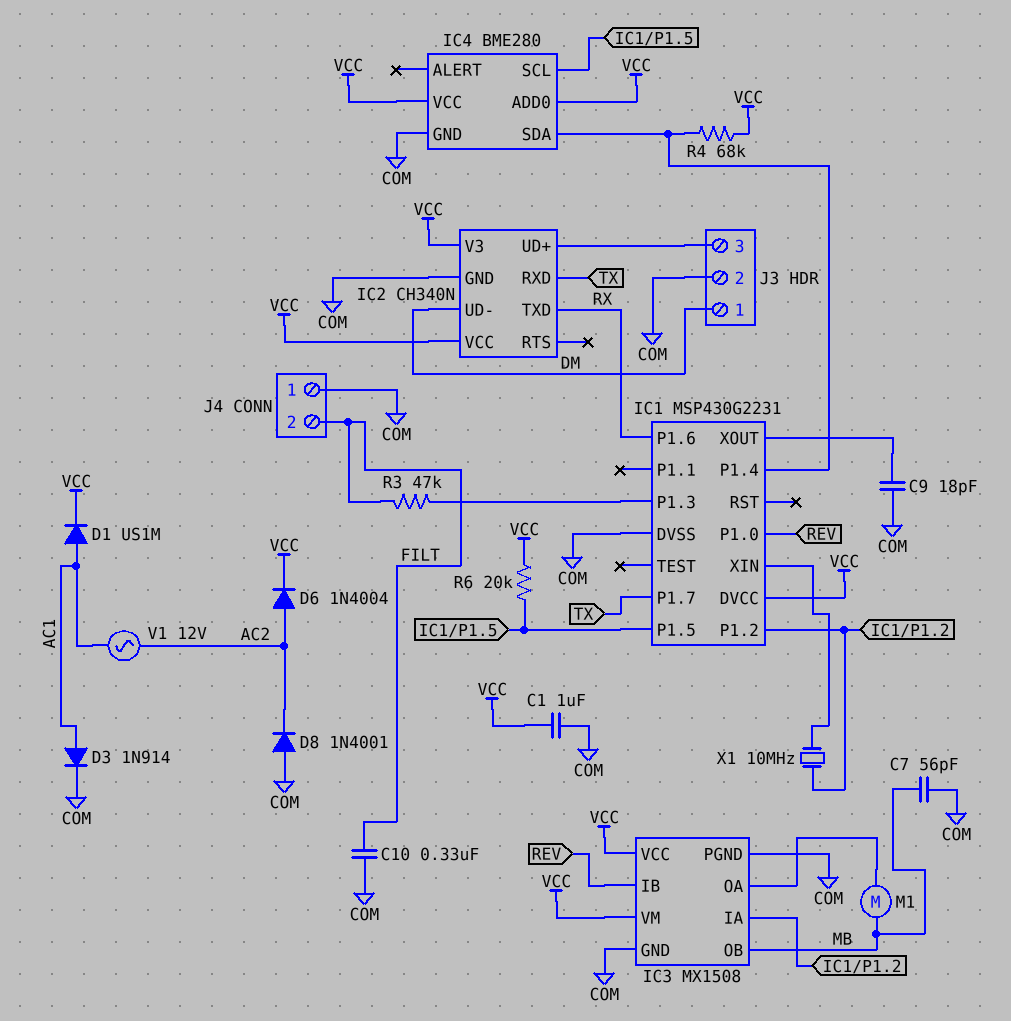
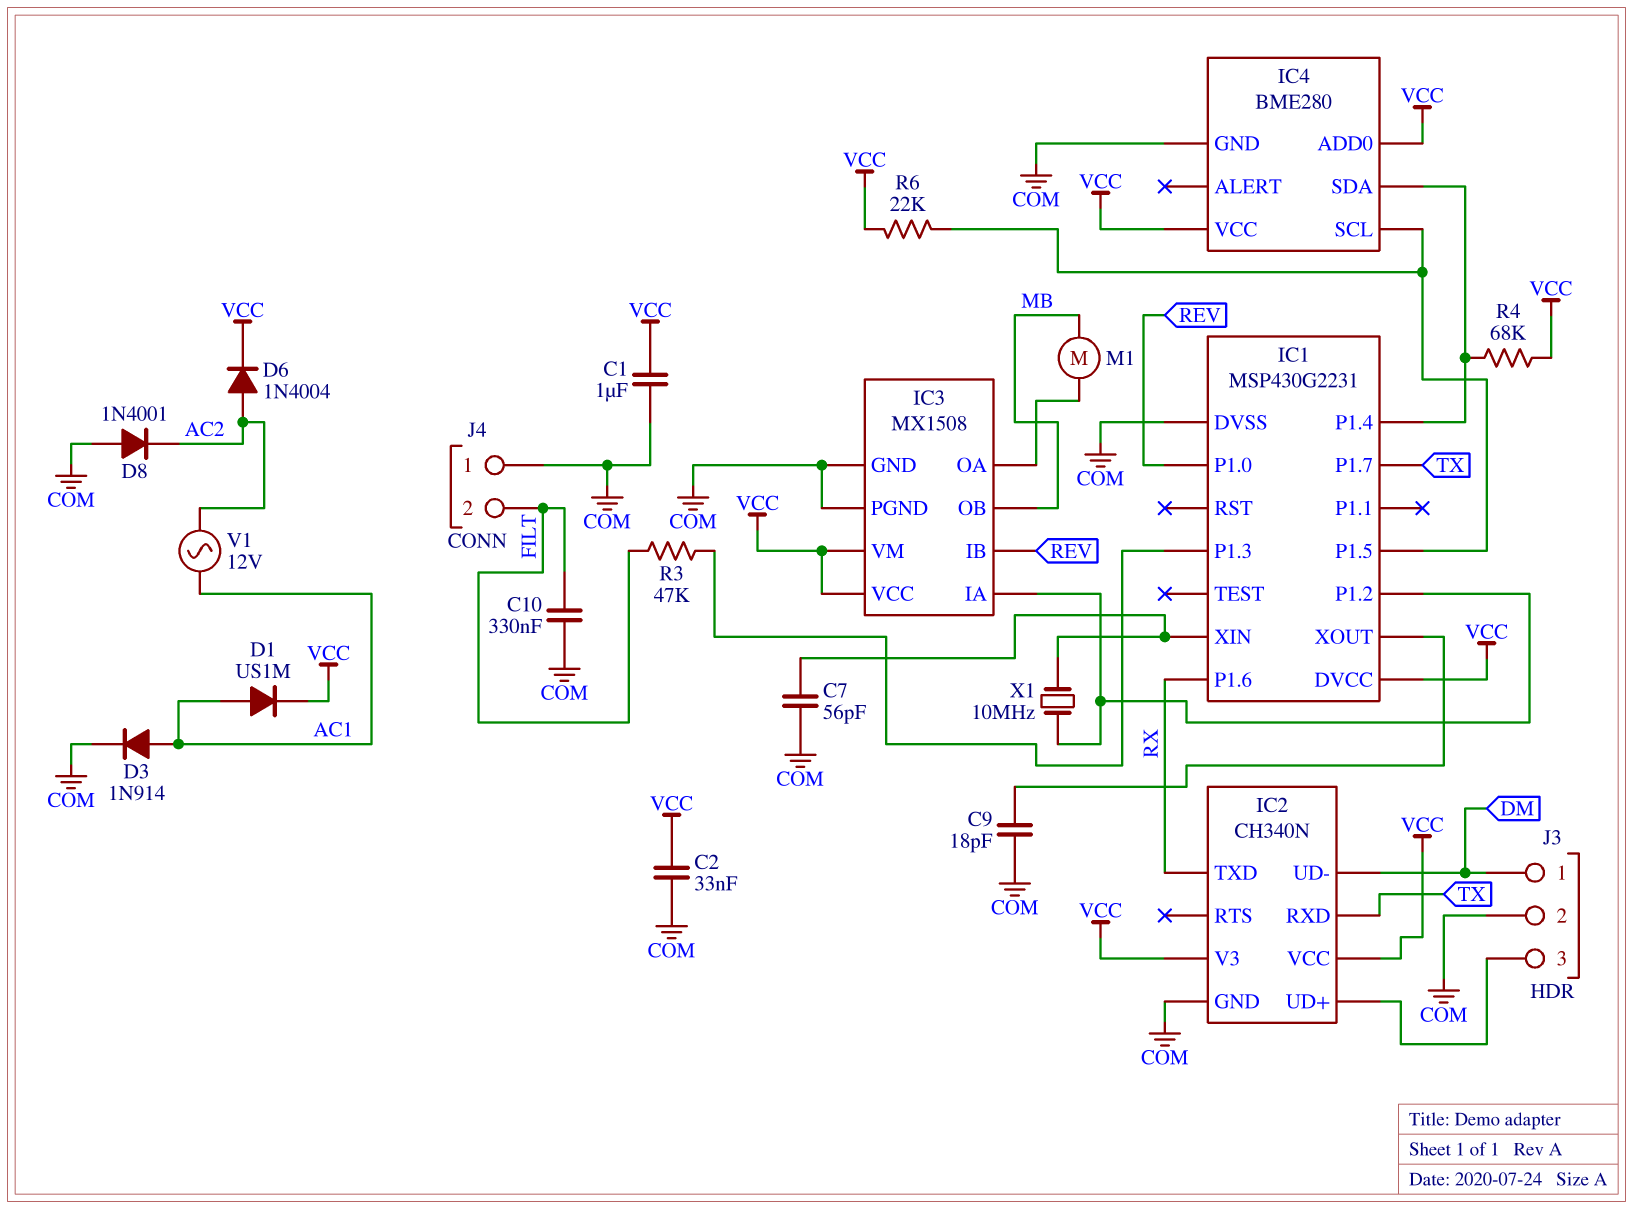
C2: none -> 33nF (COM, VCC)
C7: 56pF (COM, MB) -> 56pF (COM, IC1/XIN)
R6: 20k (IC1/P1.5, VCC) -> 22k (IC1/P1.5, VCC)

